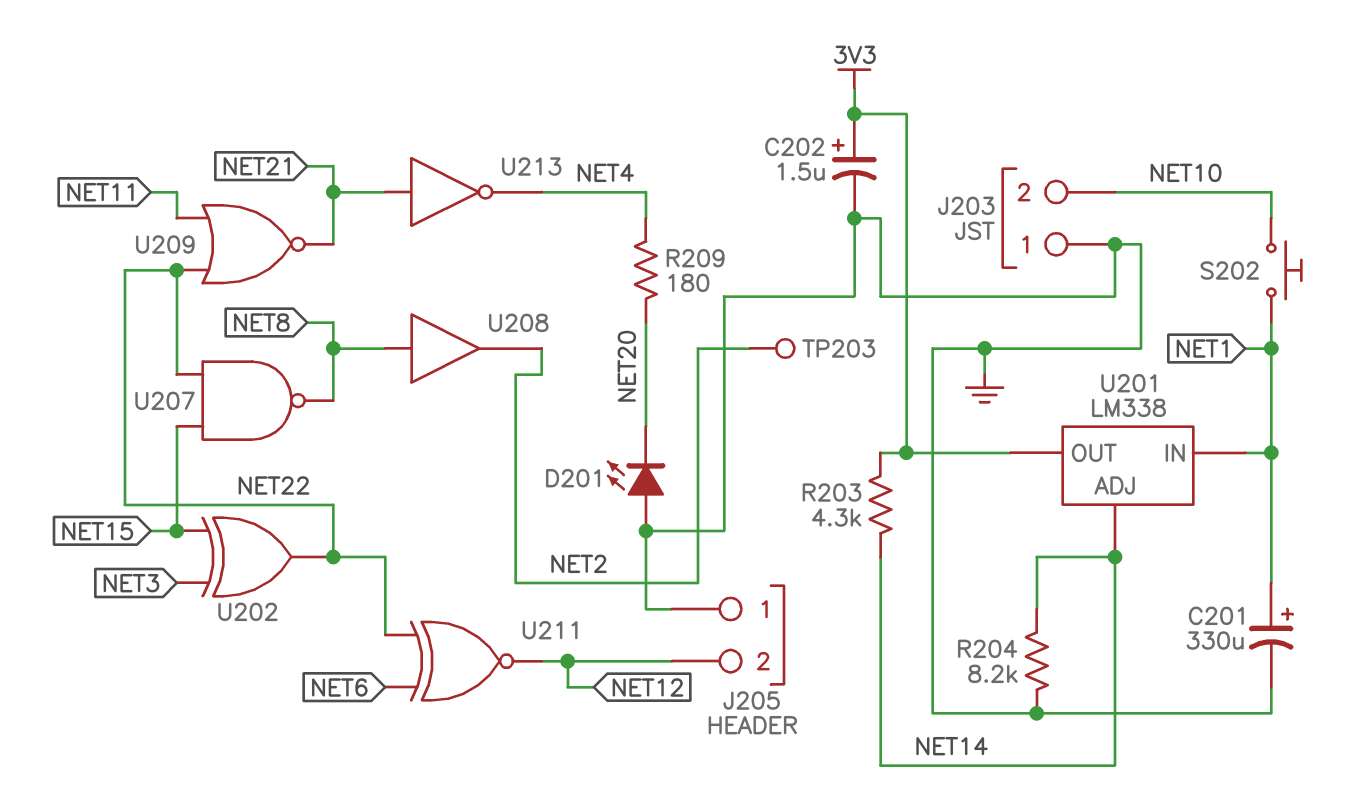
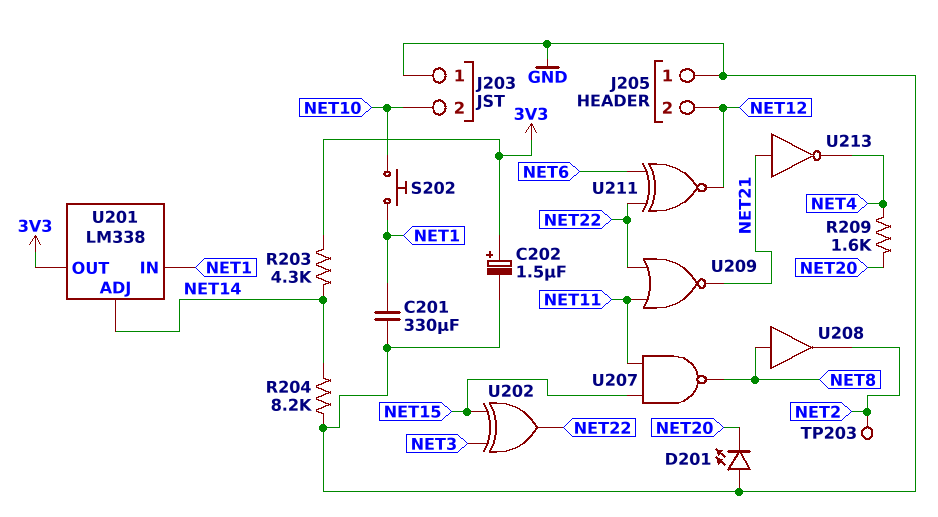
C201: 330uF (plus NET1, minus GND) -> 330uF (GND, NET1)
R209: 180 (NET4, NET20) -> 1.6k (NET4, NET20)
U207: NAND (in NET15, in NET22, out NET8) -> NAND (in NET11, in NET15, out NET8)

